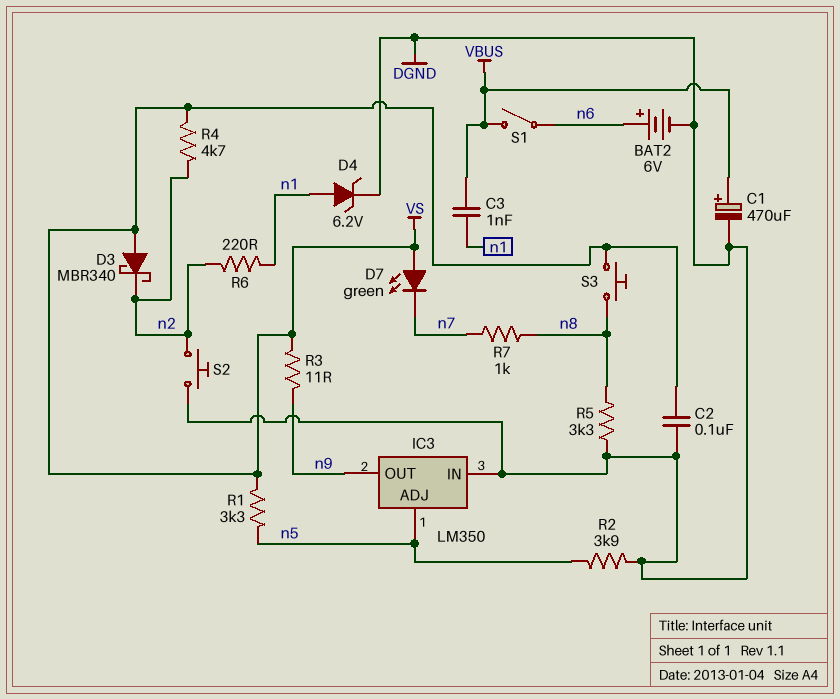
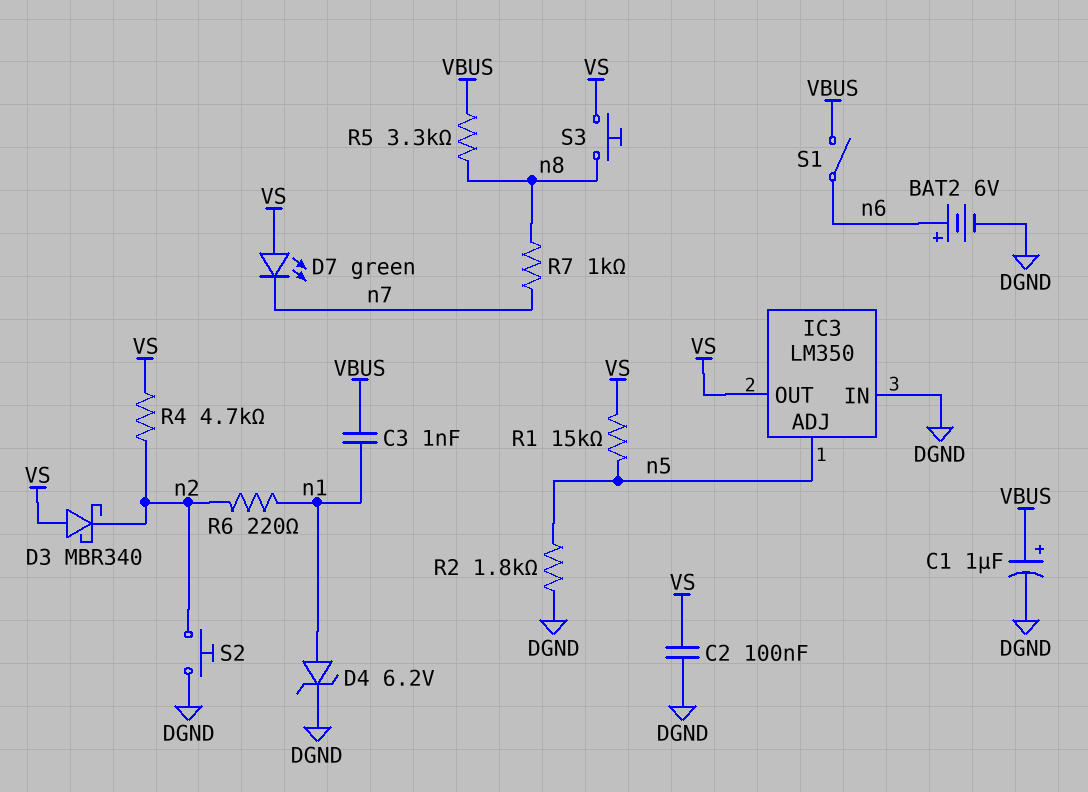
C1: 470uF (plus VBUS, minus DGND) -> 1uF (plus VBUS, minus DGND)
IC3 pin OUT: n9 -> VS
R1: 3.3k (VS, n5) -> 15k (VS, n5)
R2: 3.9k (DGND, n5) -> 1.8k (DGND, n5)
R3: 11 (VS, n9) -> none
R5: 3.3k (DGND, n8) -> 3.3k (VBUS, n8)

